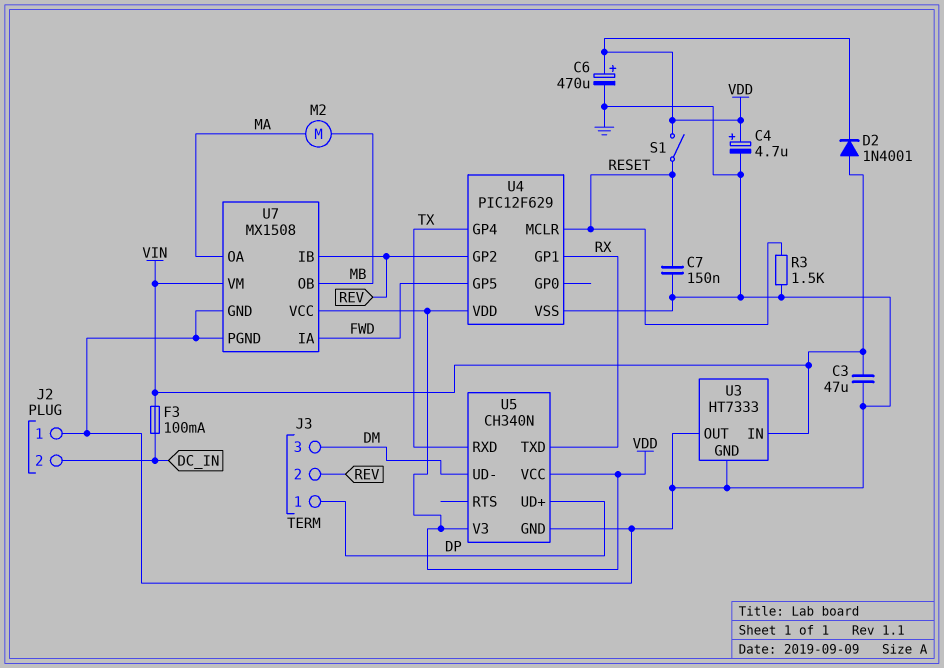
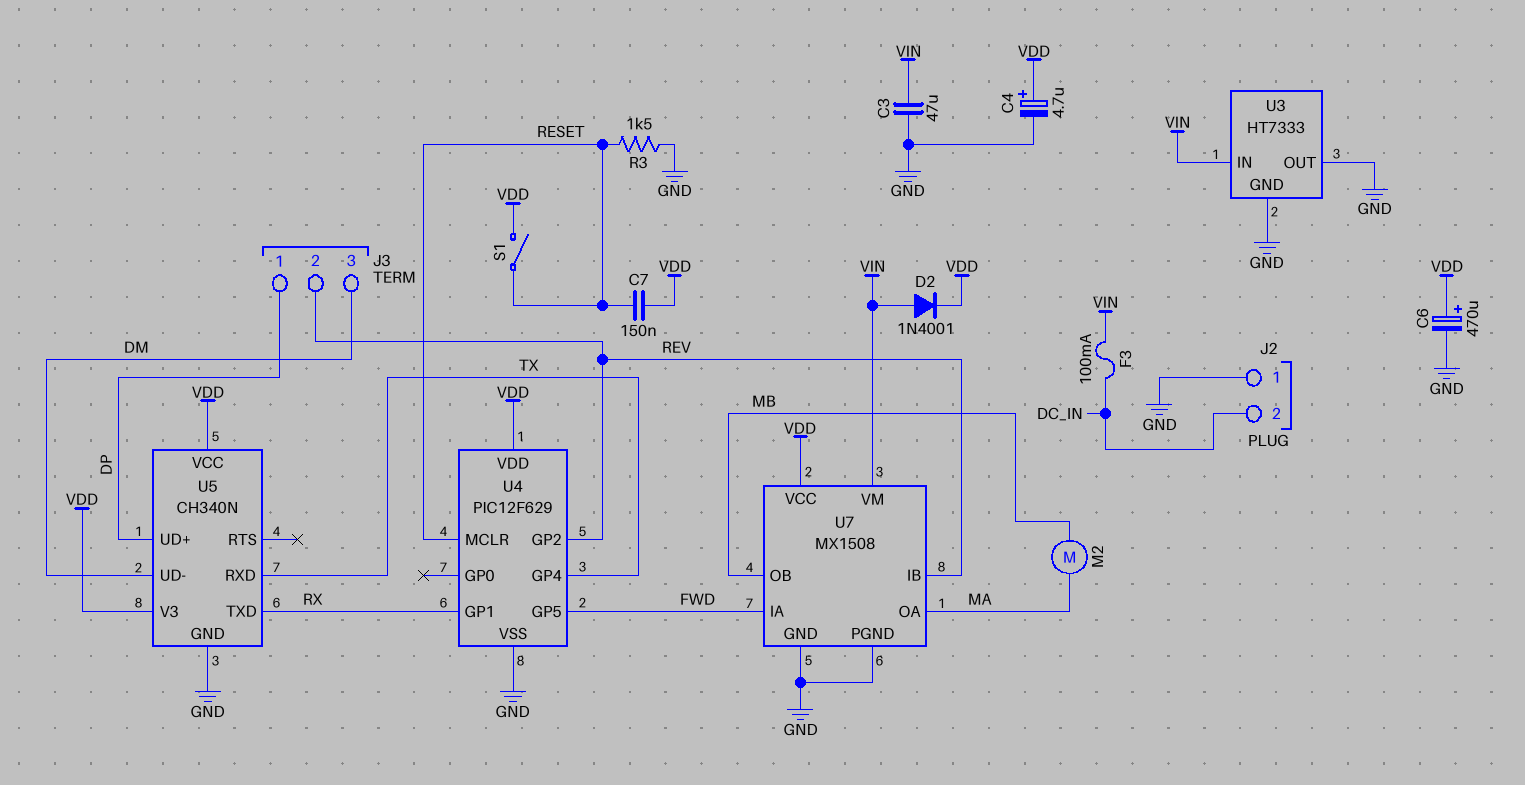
C7: 150nF (GND, RESET) -> 150nF (RESET, VDD)

